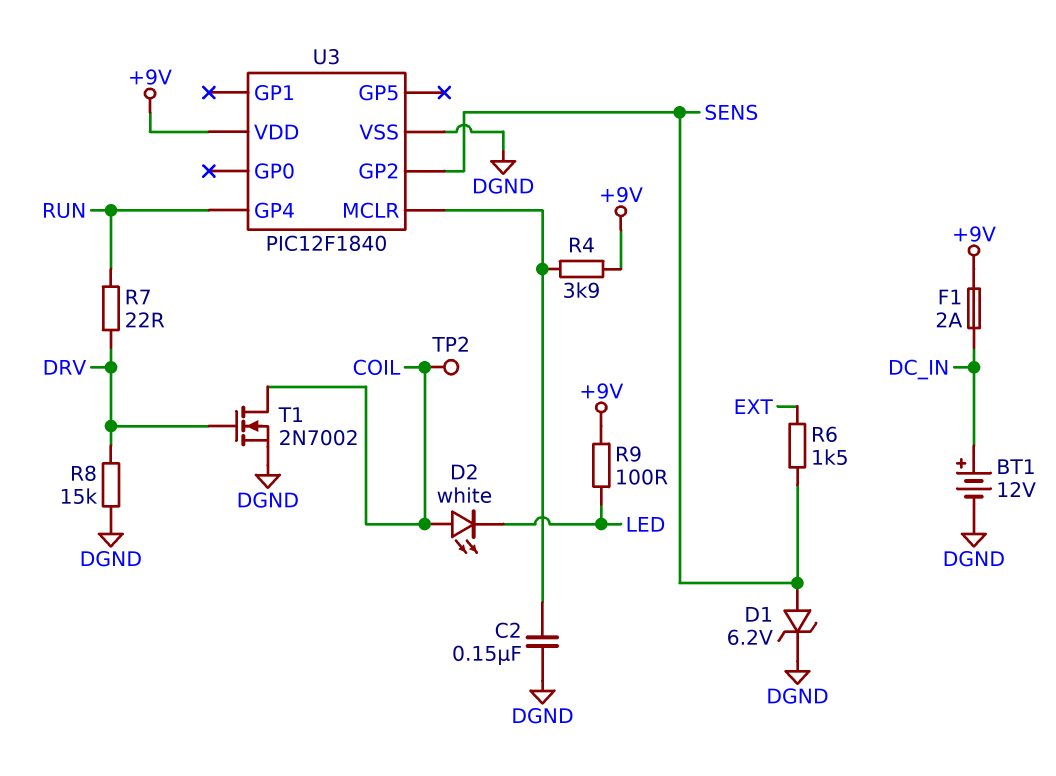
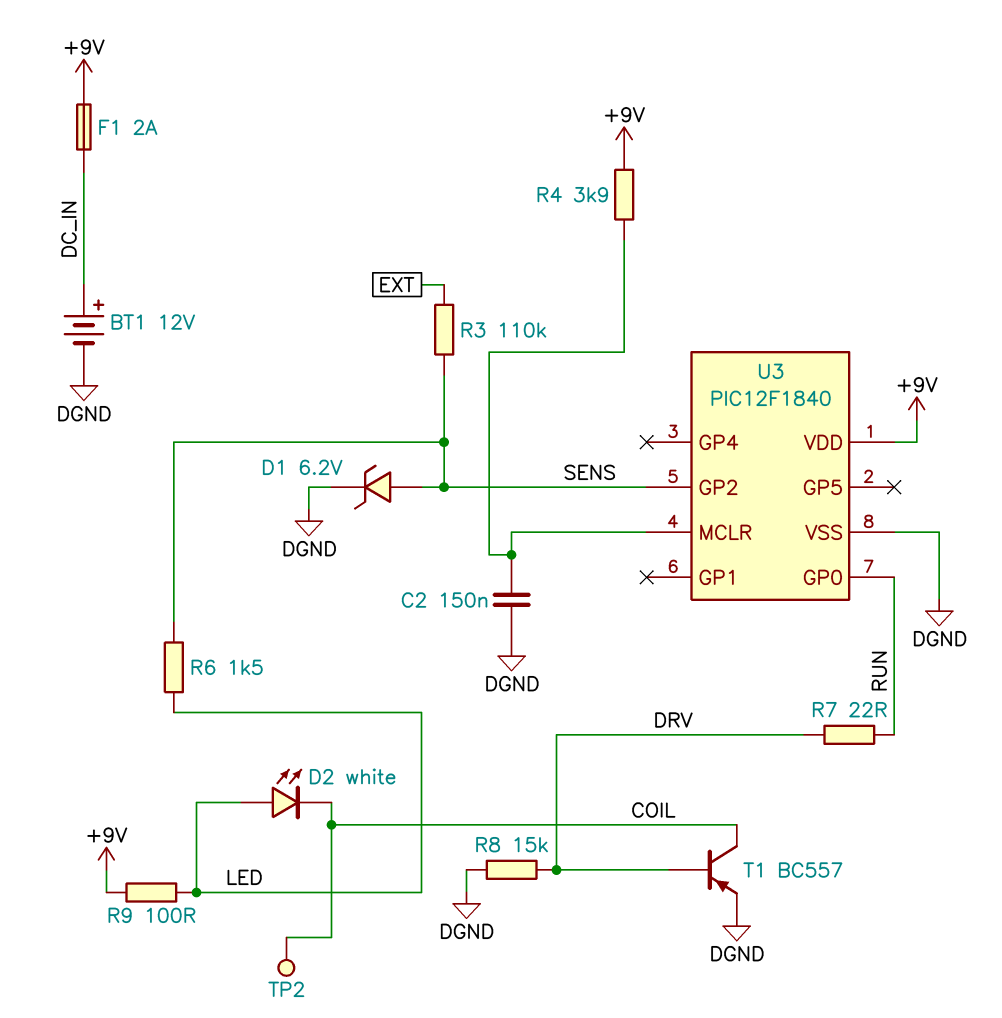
D2: LED white (A COIL, K LED) -> LED white (A LED, K COIL)
R3: none -> 110k (EXT, SENS)
R6: 1.5k (EXT, SENS) -> 1.5k (LED, SENS)
T1: NMOS 2N7002 (G DRV, D COIL, S DGND) -> PNP BC557 (B DRV, C COIL, E DGND)
U3 pin GP0: none -> RUN
U3 pin GP4: RUN -> none

